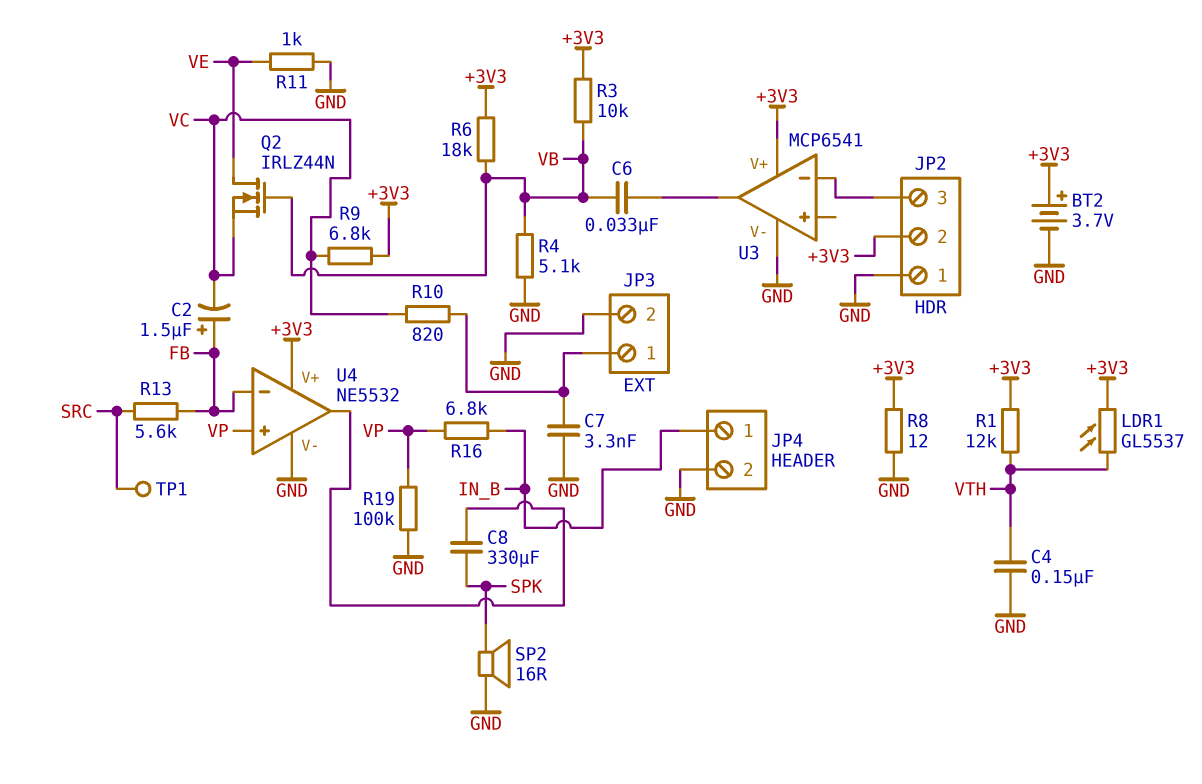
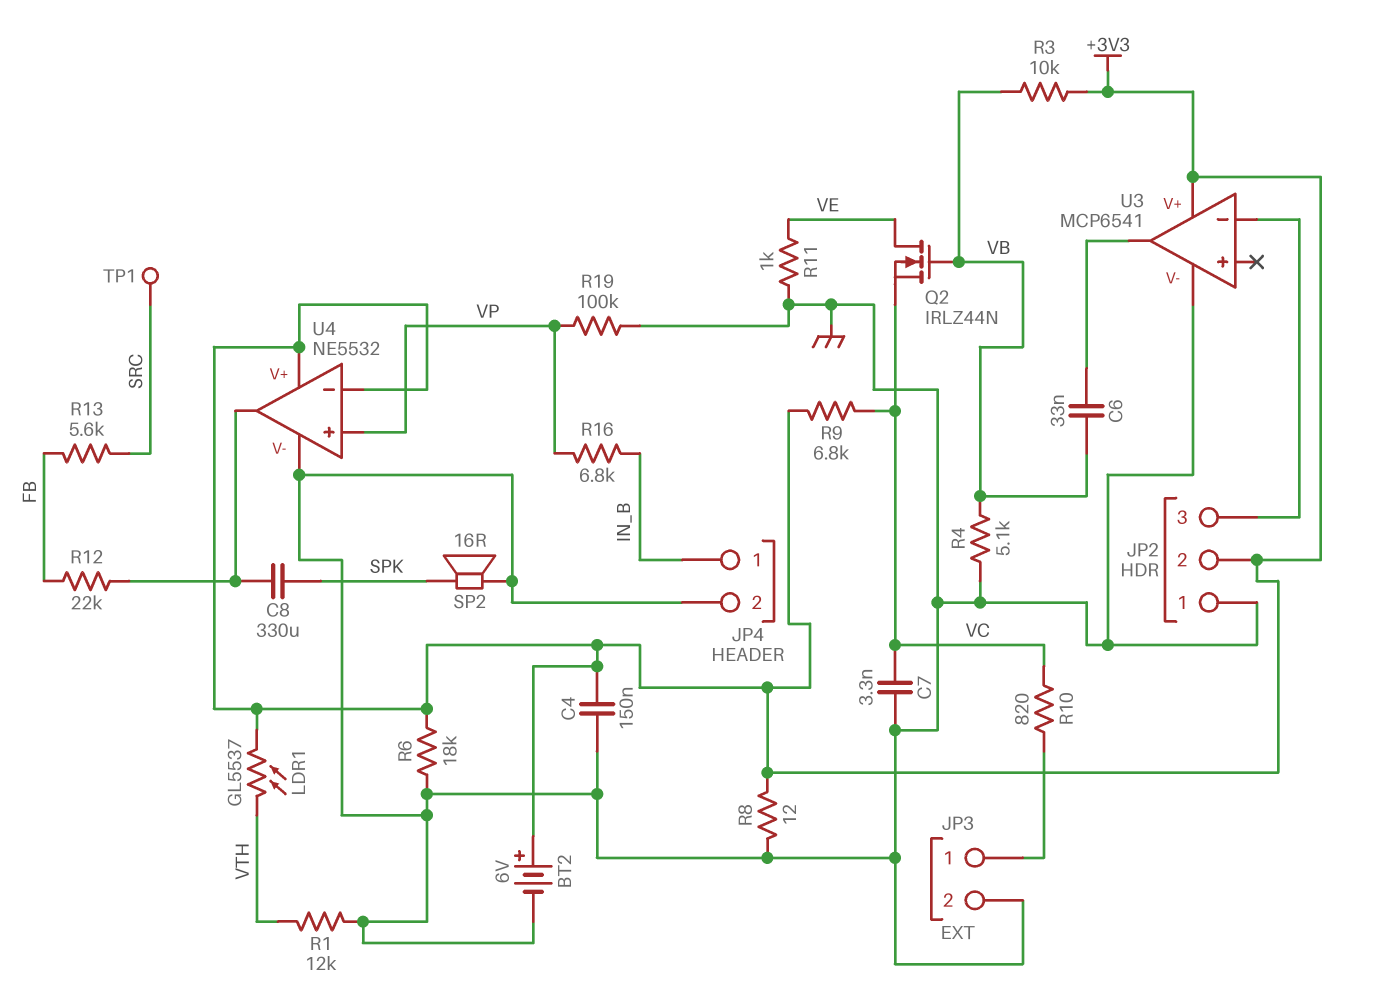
BT2: 3.7V (plus +3V3, minus GND) -> 6V (plus +3V3, minus GND)
C2: 1.5uF (plus FB, minus VC) -> none
C4: 150nF (GND, VTH) -> 150nF (+3V3, GND)
C7: 3.3nF (GND, JP3/1) -> 3.3nF (GND, VC)
R1: 12k (+3V3, VTH) -> 12k (GND, VTH)
R6: 18k (+3V3, VB) -> 18k (+3V3, GND)
R12: none -> 22k (FB, U4/out)
U4 pin in-: FB -> +3V3

